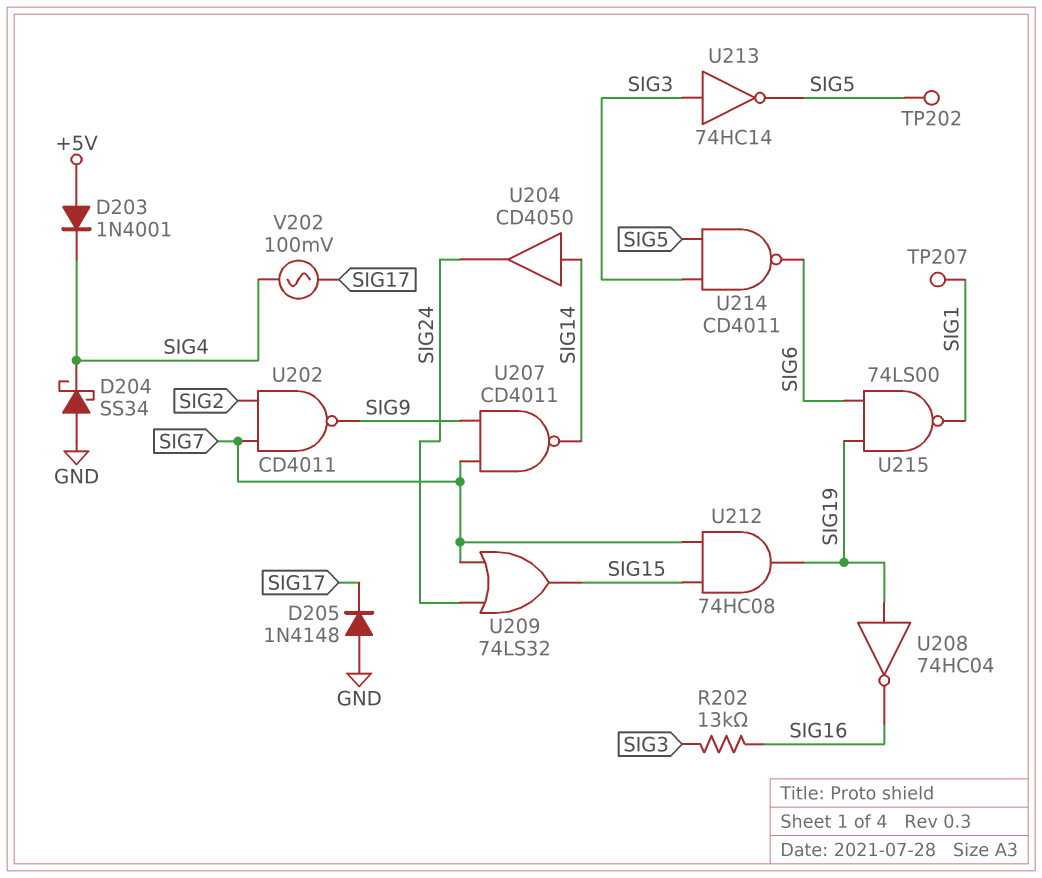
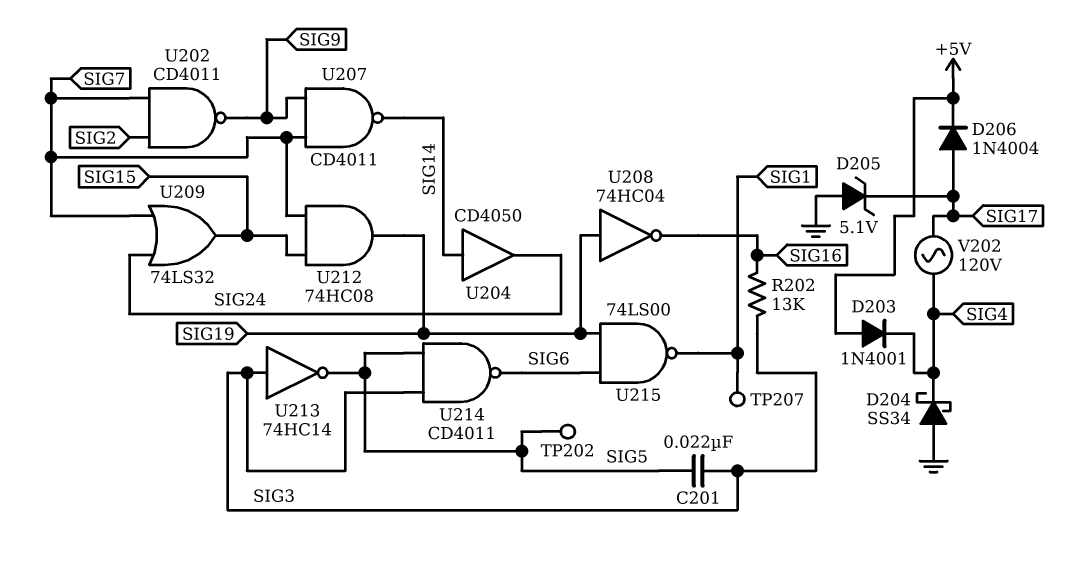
C201: none -> 22nF (SIG3, SIG5)
D205: diode 1N4148 (A GND, K SIG17) -> zener 5.1V (A GND, K SIG17)
D206: none -> diode 1N4004 (A SIG17, K +5V)
V202: AC 100mV (SIG4, SIG17) -> AC 120V (SIG4, SIG17)

